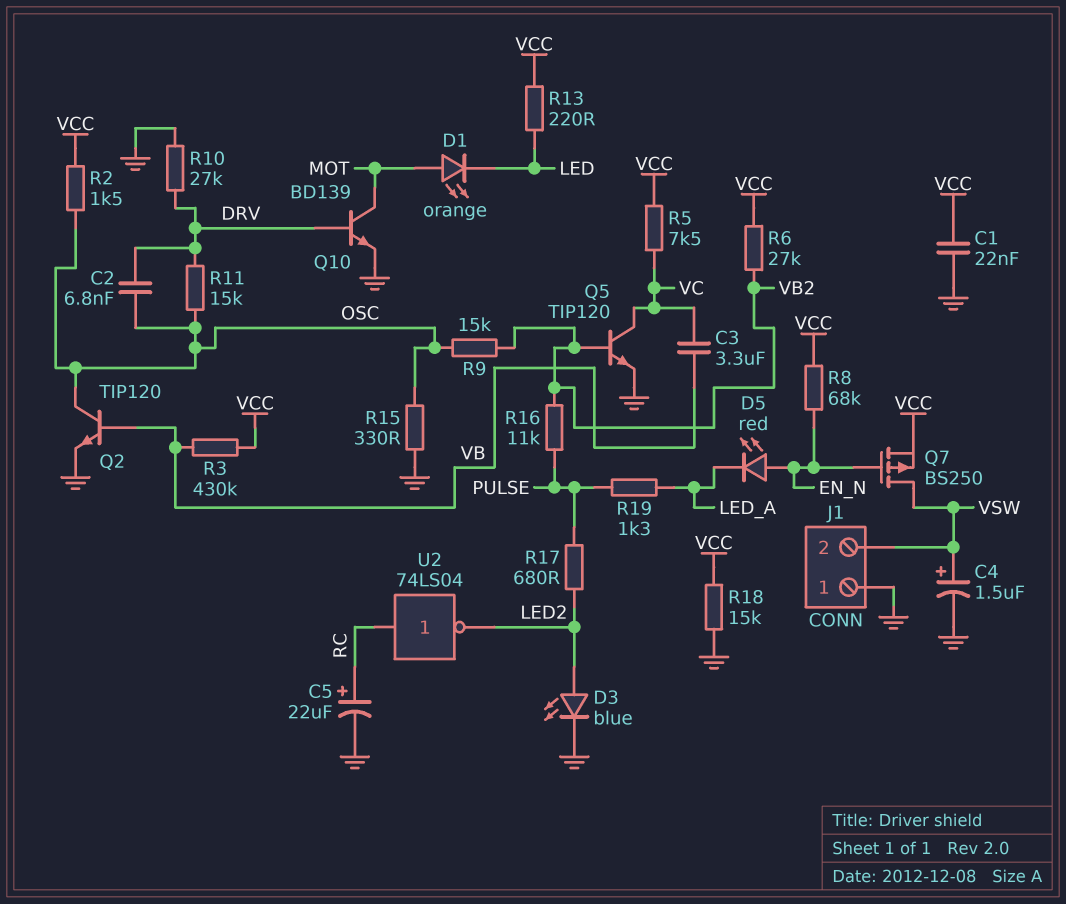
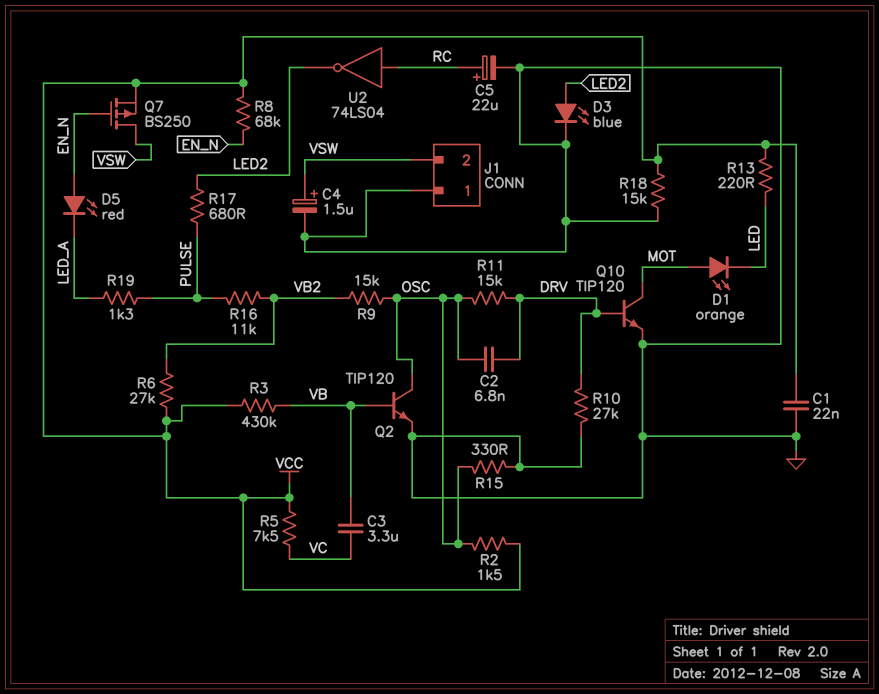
Q5: NPN TIP120 (B VB2, C VC, E GND) -> none
Q10: NPN BD139 (B DRV, C MOT, E GND) -> NPN TIP120 (B DRV, C MOT, E GND)

